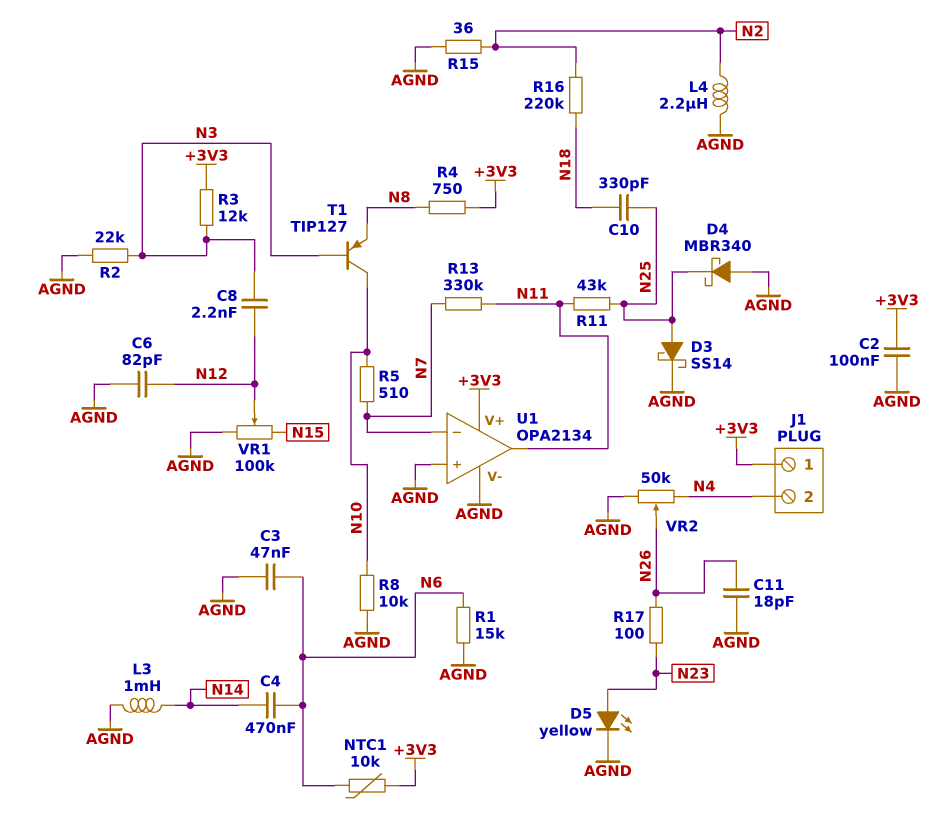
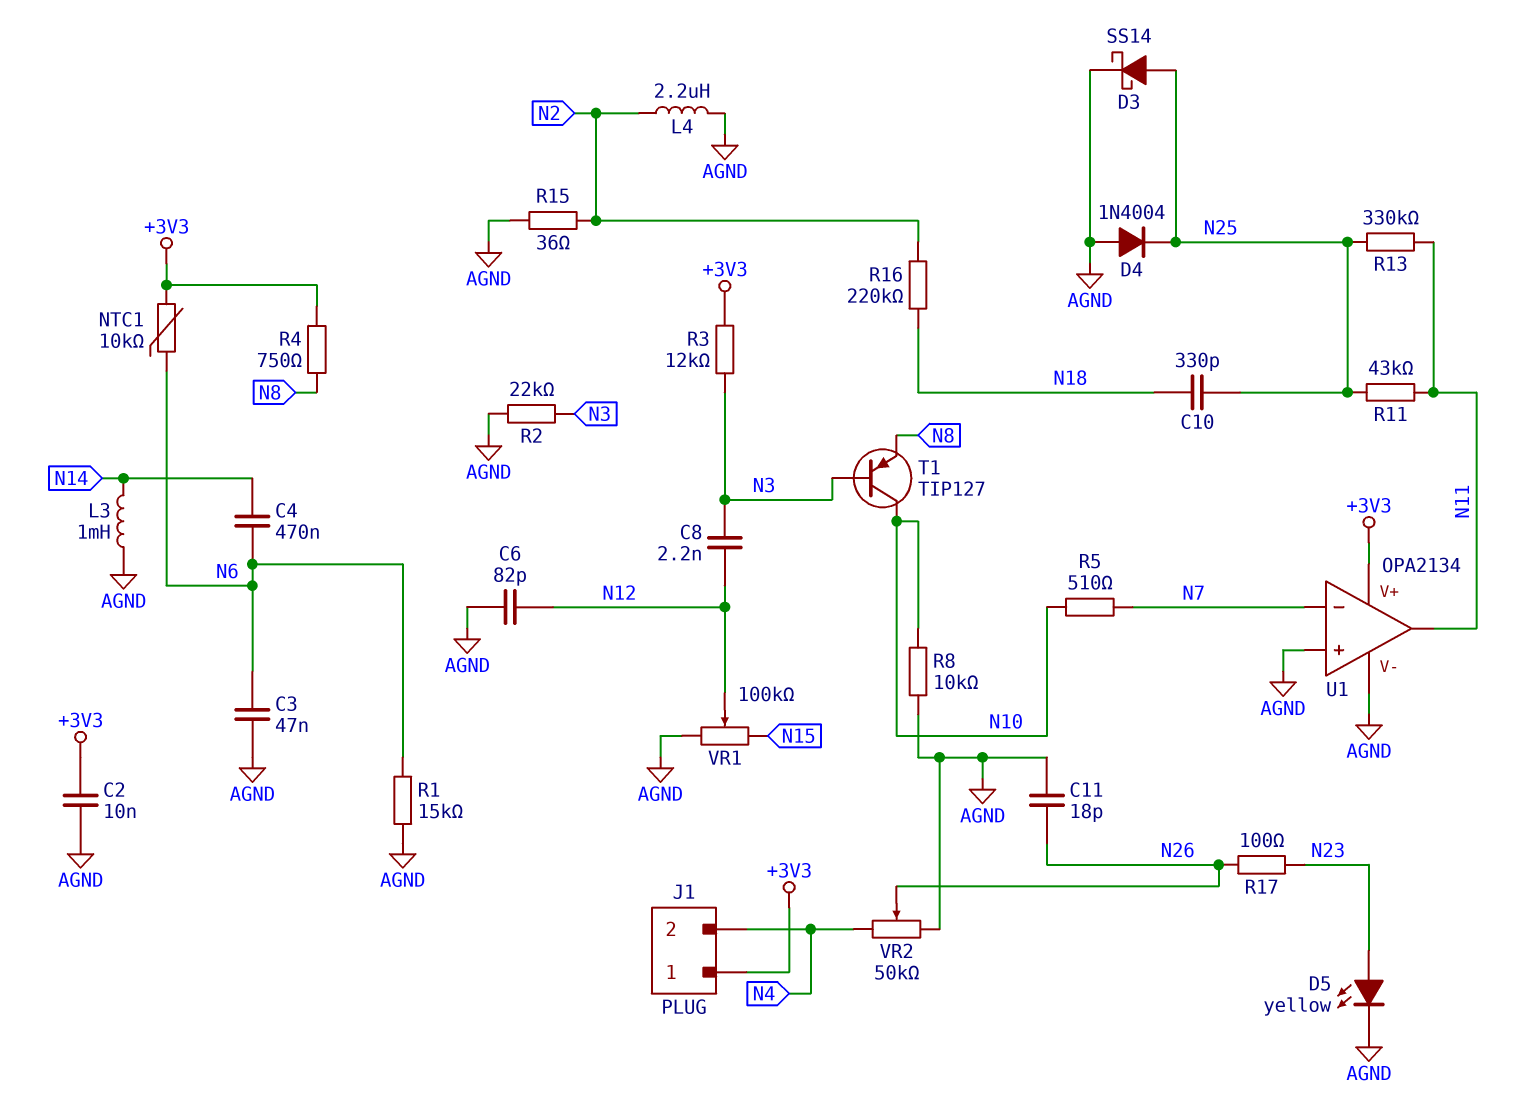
C2: 100nF (+3V3, AGND) -> 10nF (+3V3, AGND)
D4: schottky MBR340 (A AGND, K N25) -> diode 1N4004 (A AGND, K N25)
R13: 330k (N7, N11) -> 330k (N11, N25)

